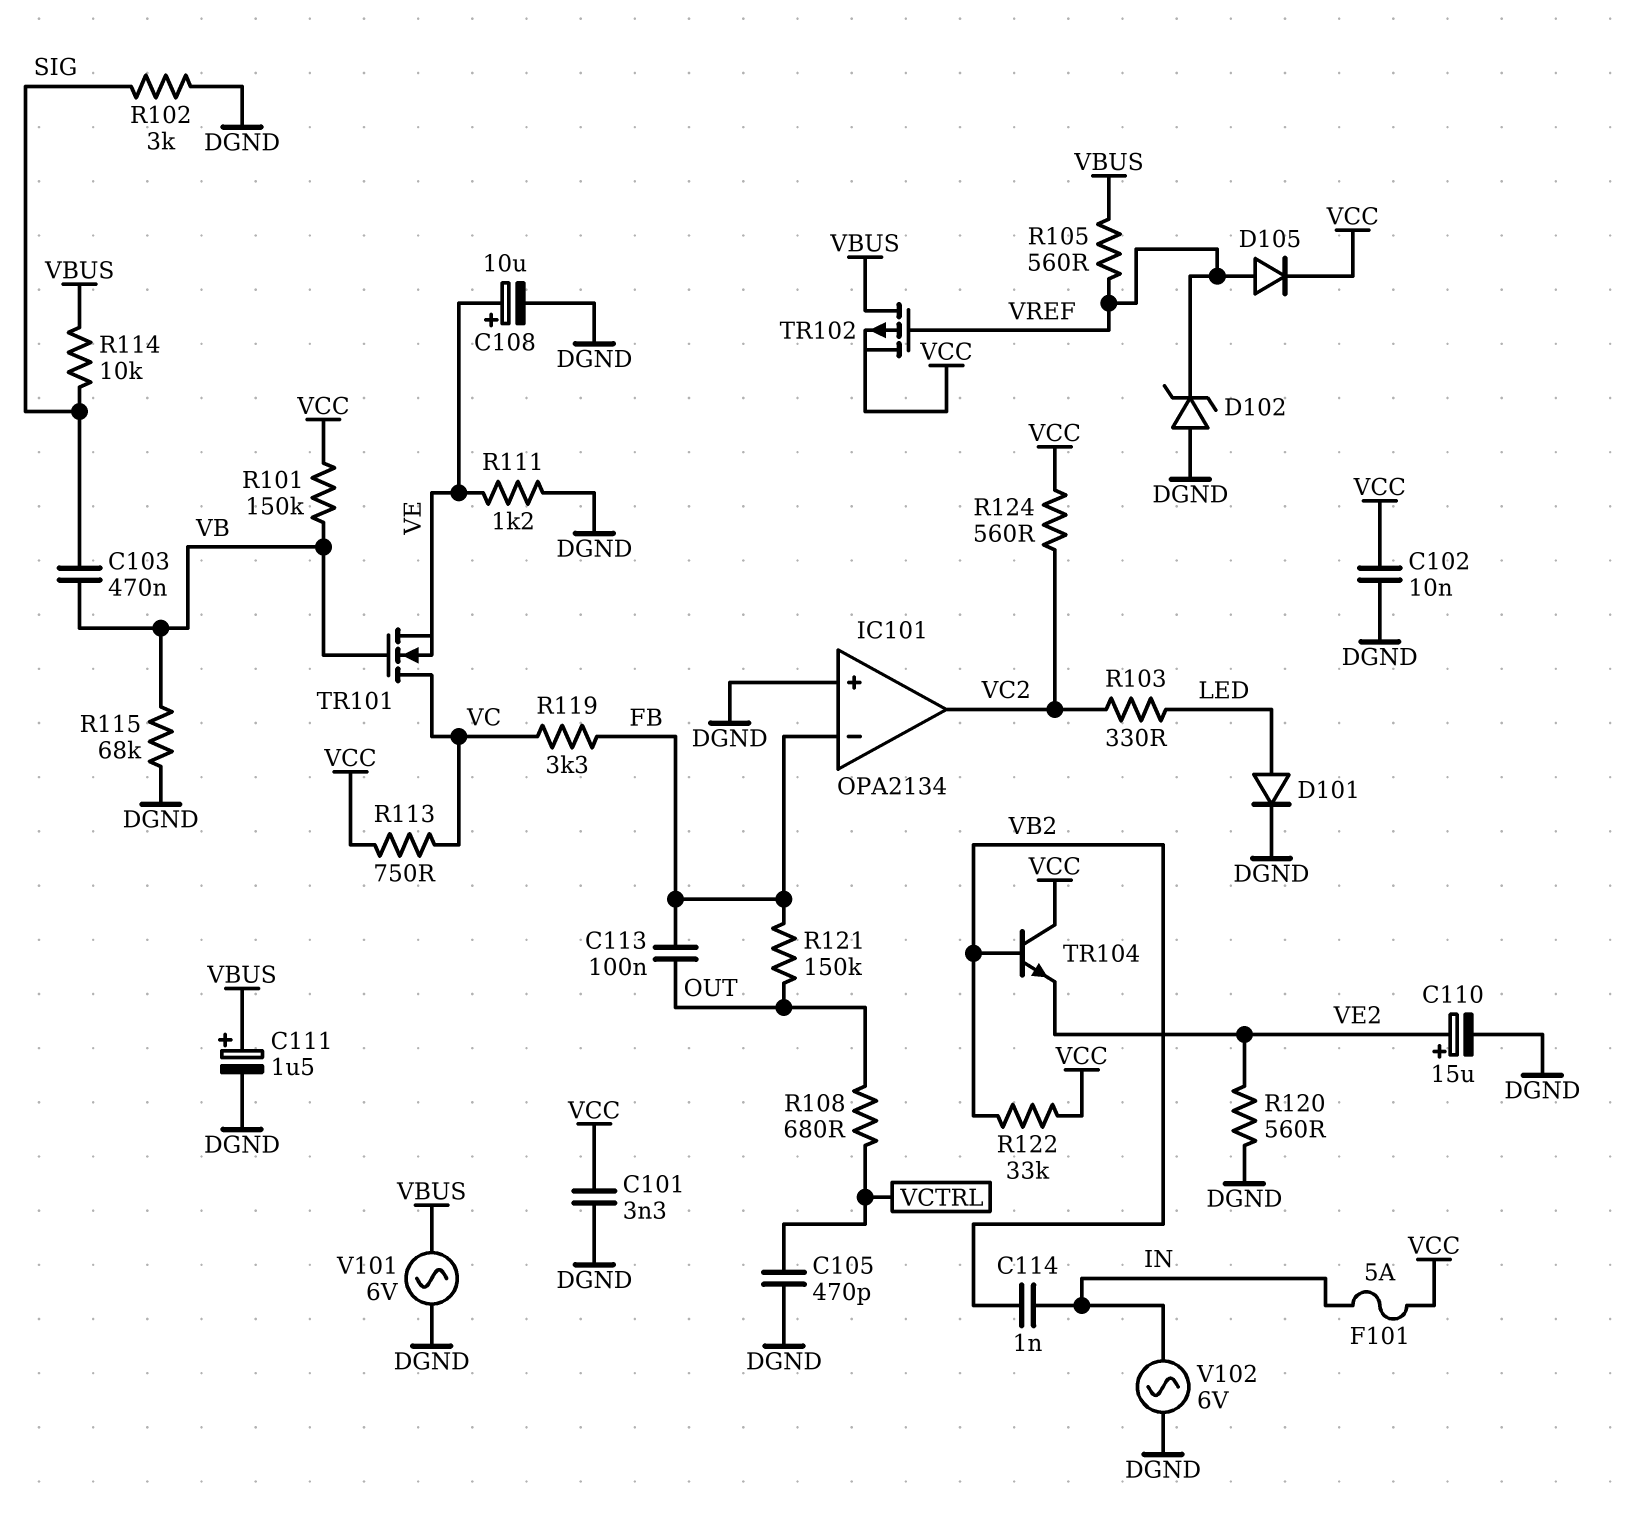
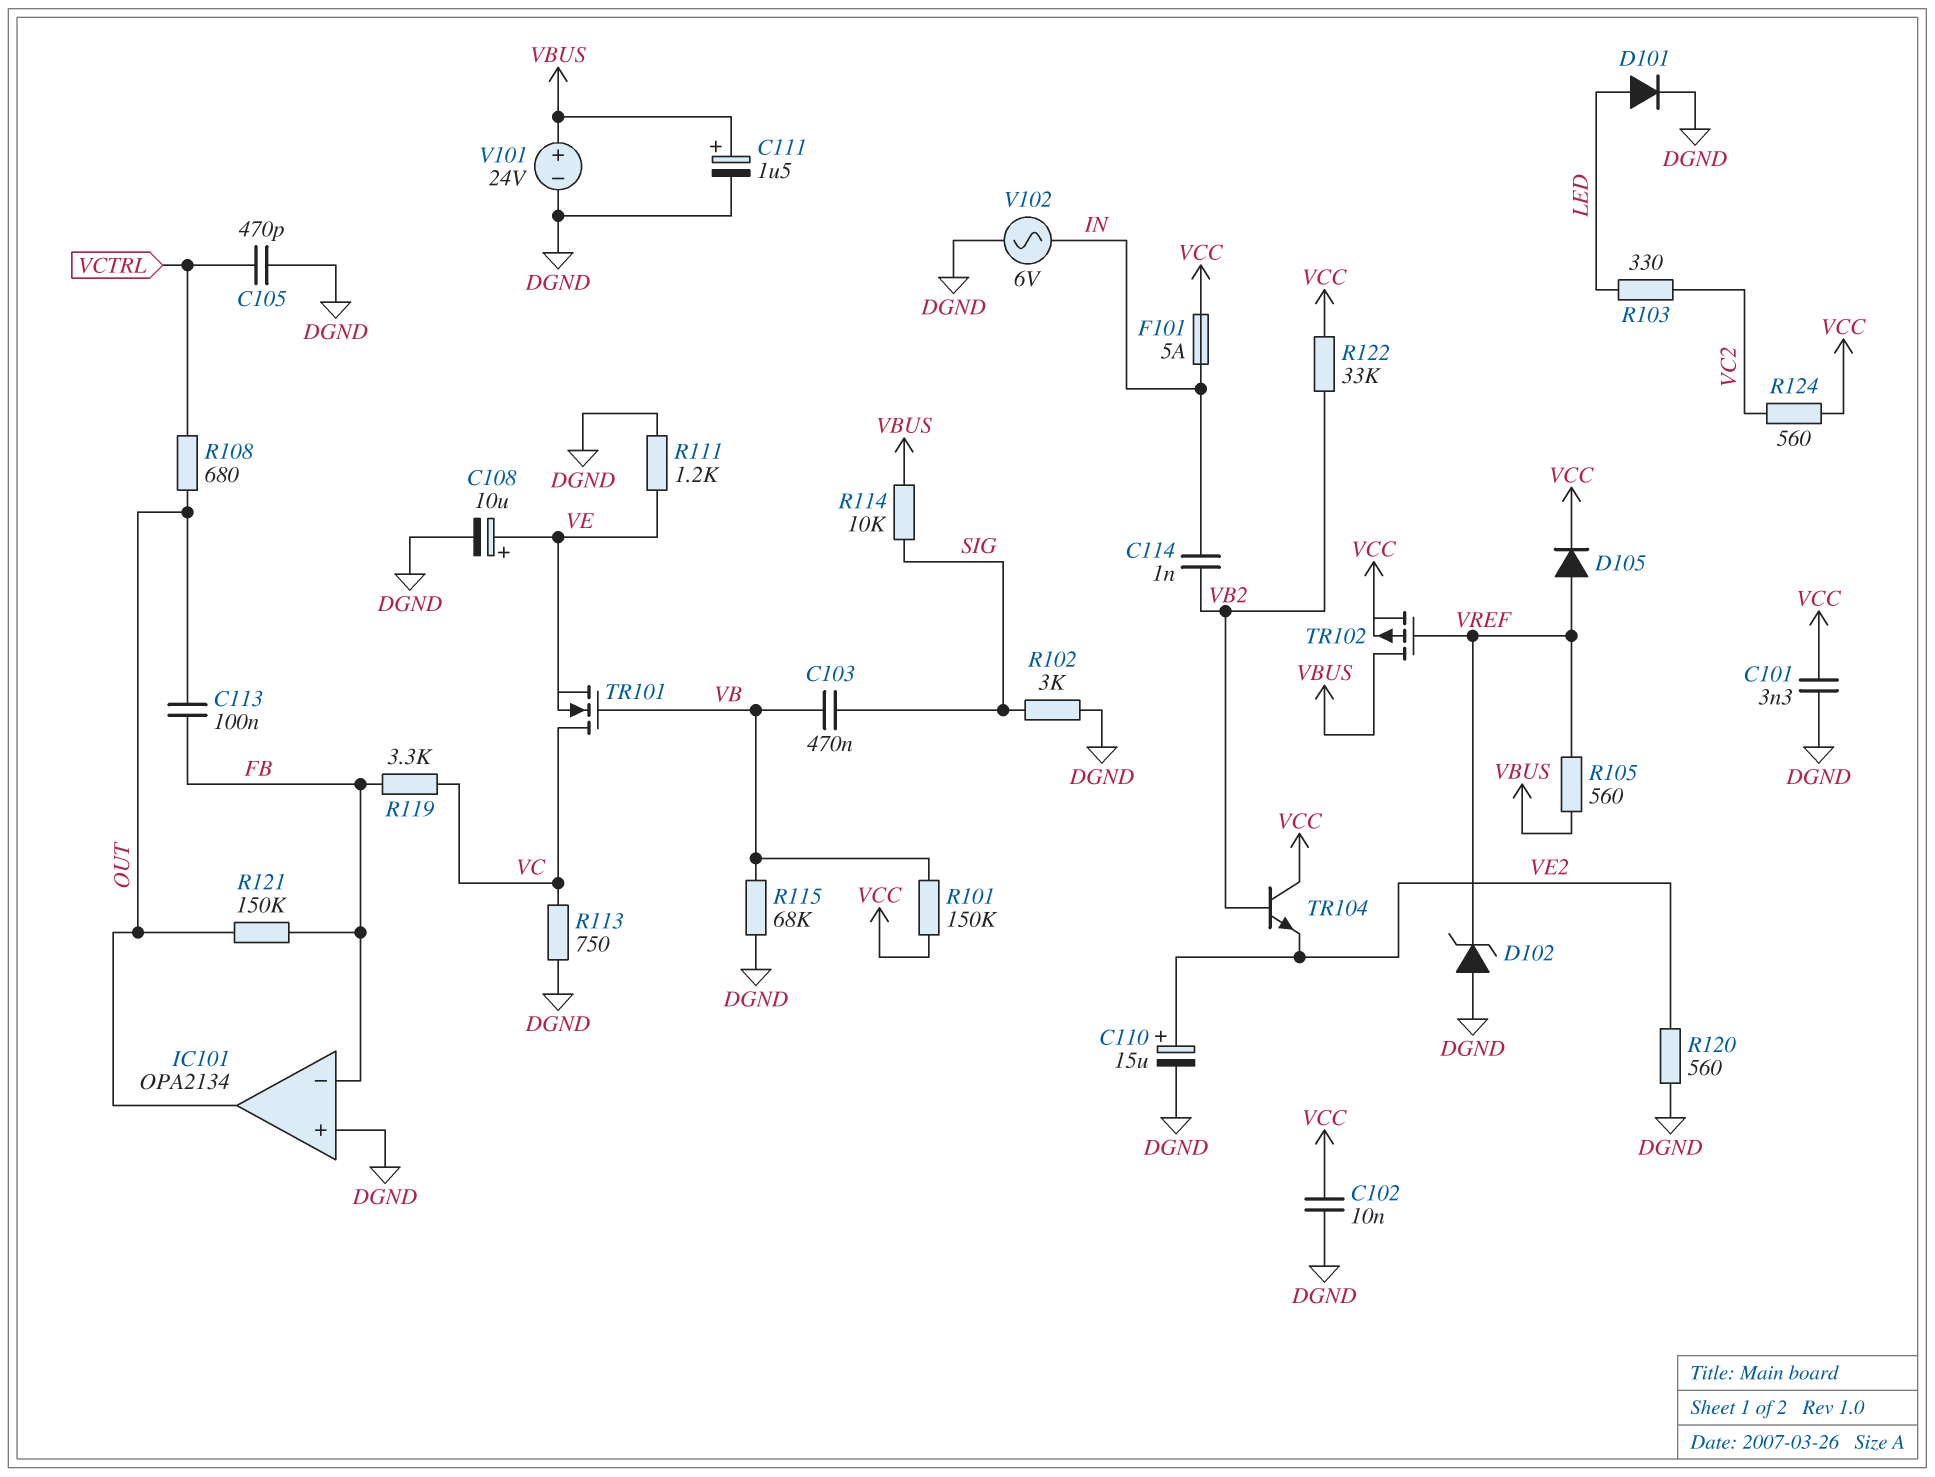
IC101 pin out: VC2 -> OUT
R113: 750 (VC, VCC) -> 750 (DGND, VC)
V101: AC 6V (DGND, VBUS) -> 24V (plus VBUS, minus DGND)

